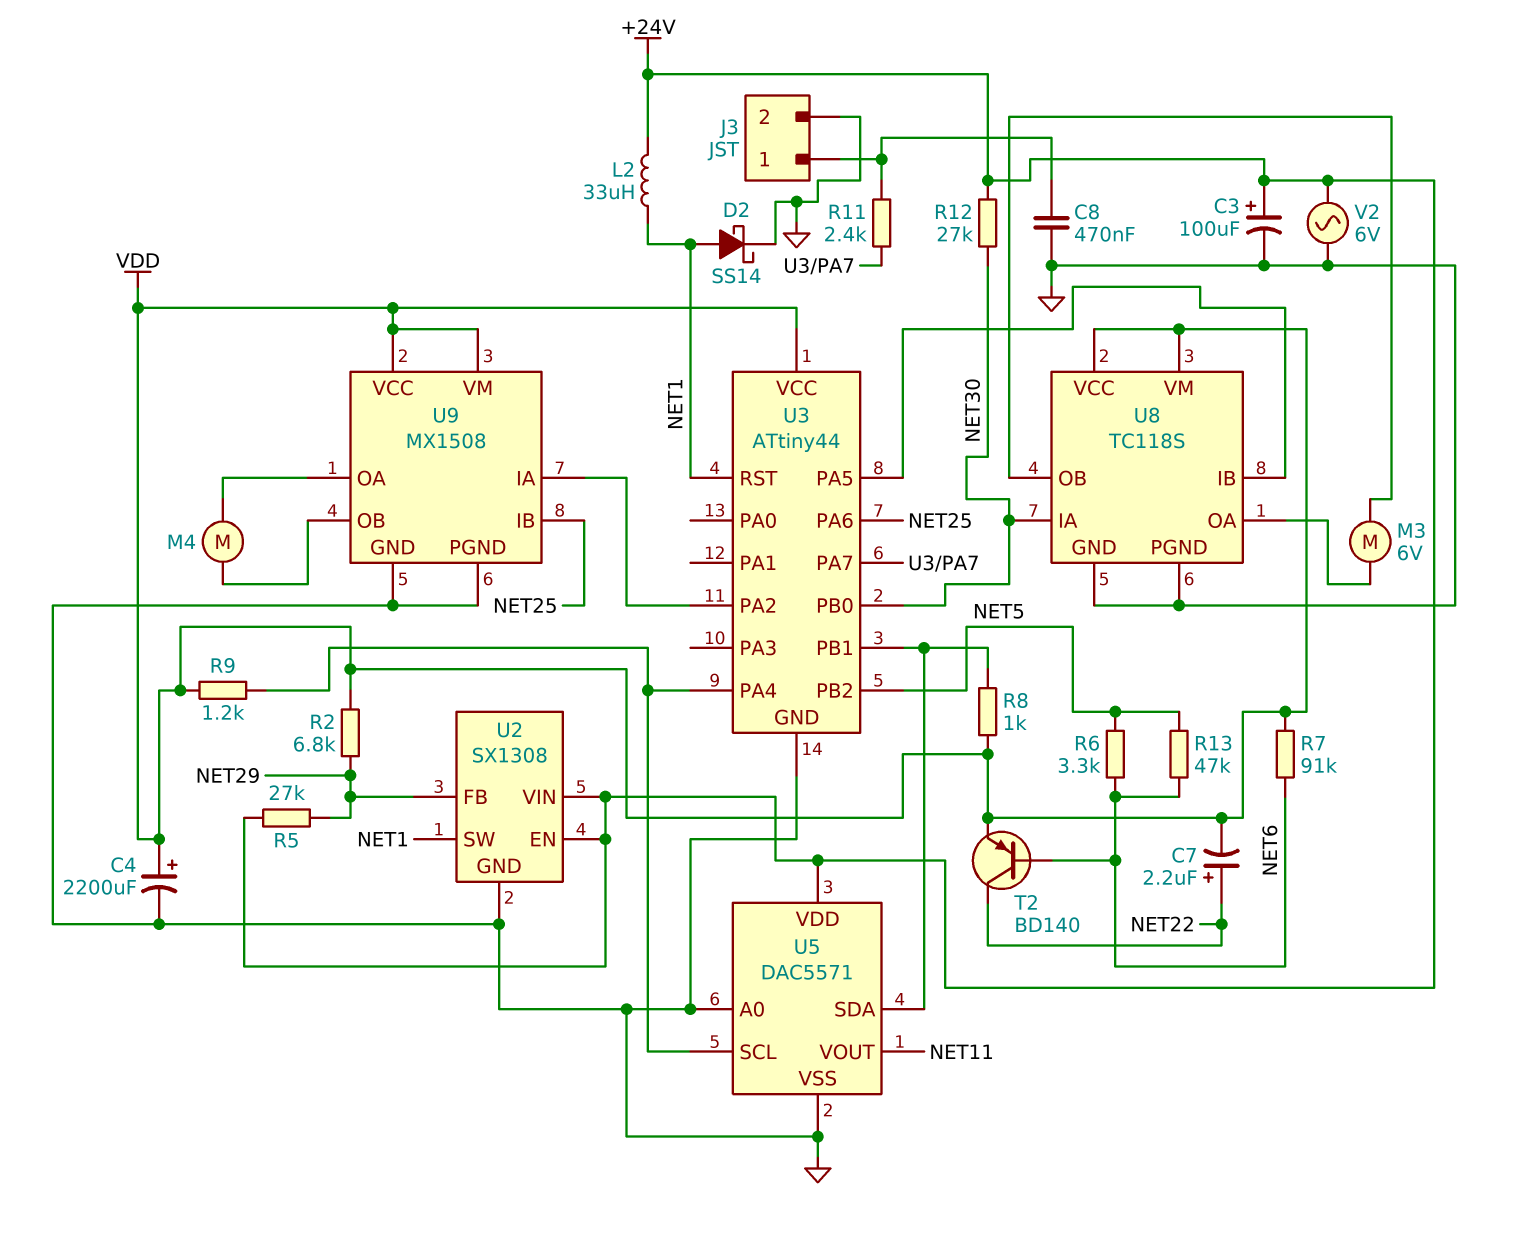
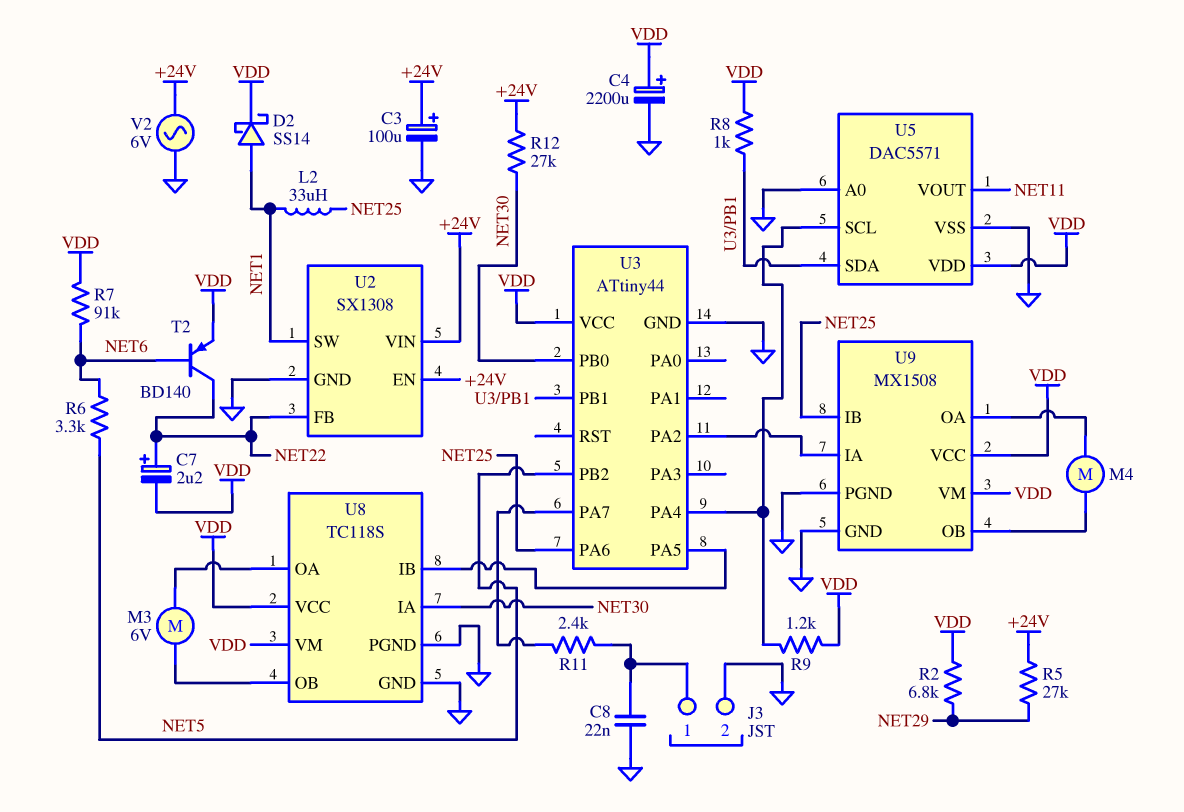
C8: 470nF (GND, J3/1) -> 22nF (GND, J3/1)
D2: schottky SS14 (A NET1, K GND) -> schottky SS14 (A NET1, K VDD)
L2: 33uH (+24V, NET1) -> 33uH (NET1, NET25)
R13: 47k (NET5, NET6) -> none
U2 pin FB: NET29 -> NET22
U3 pin RST: NET1 -> none
U5 pin VDD: +24V -> VDD

